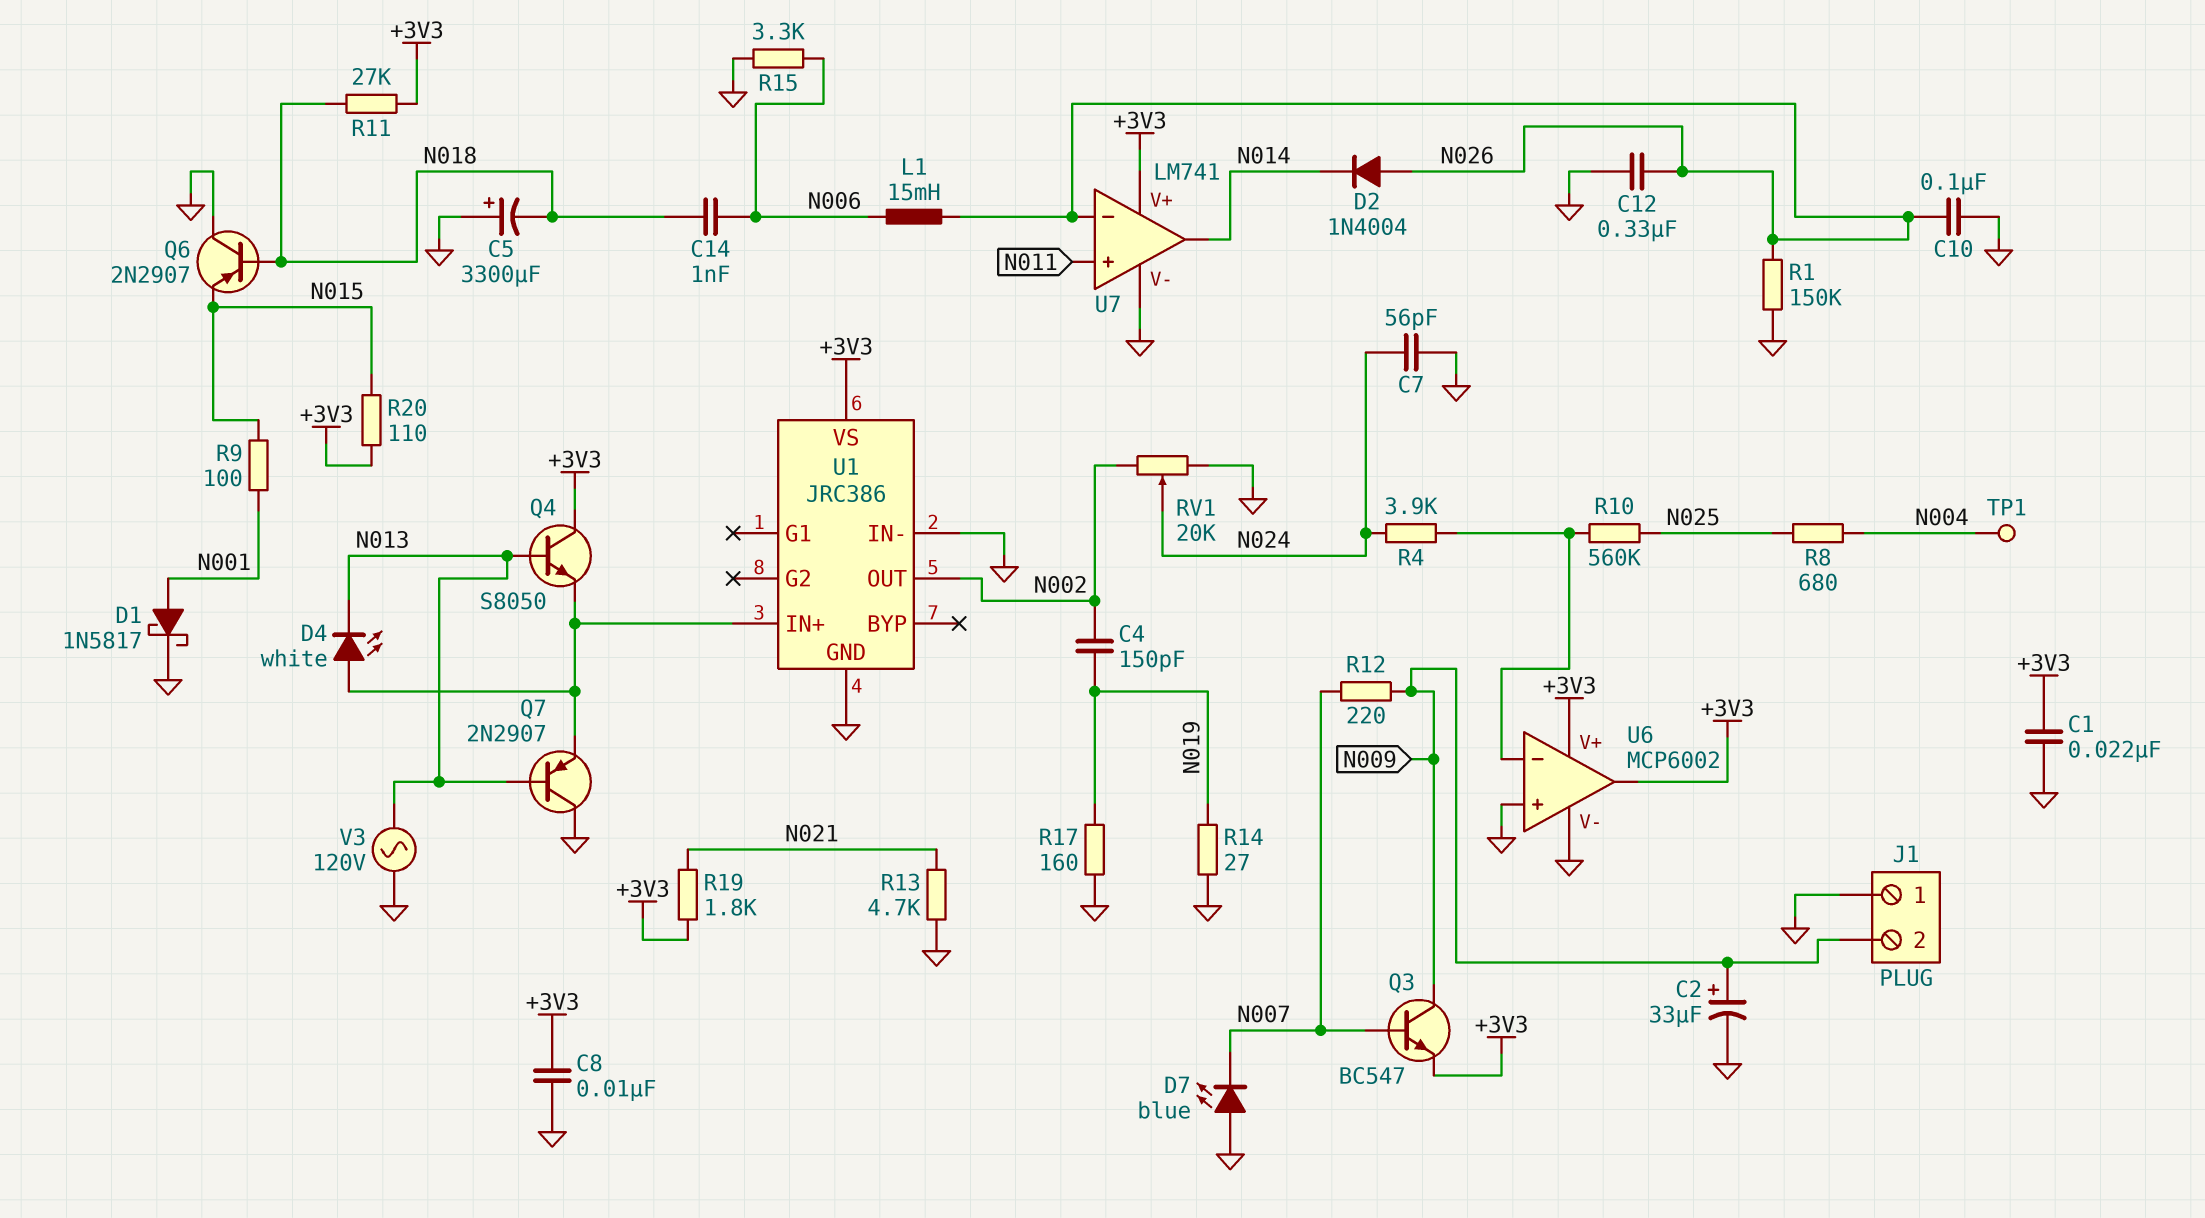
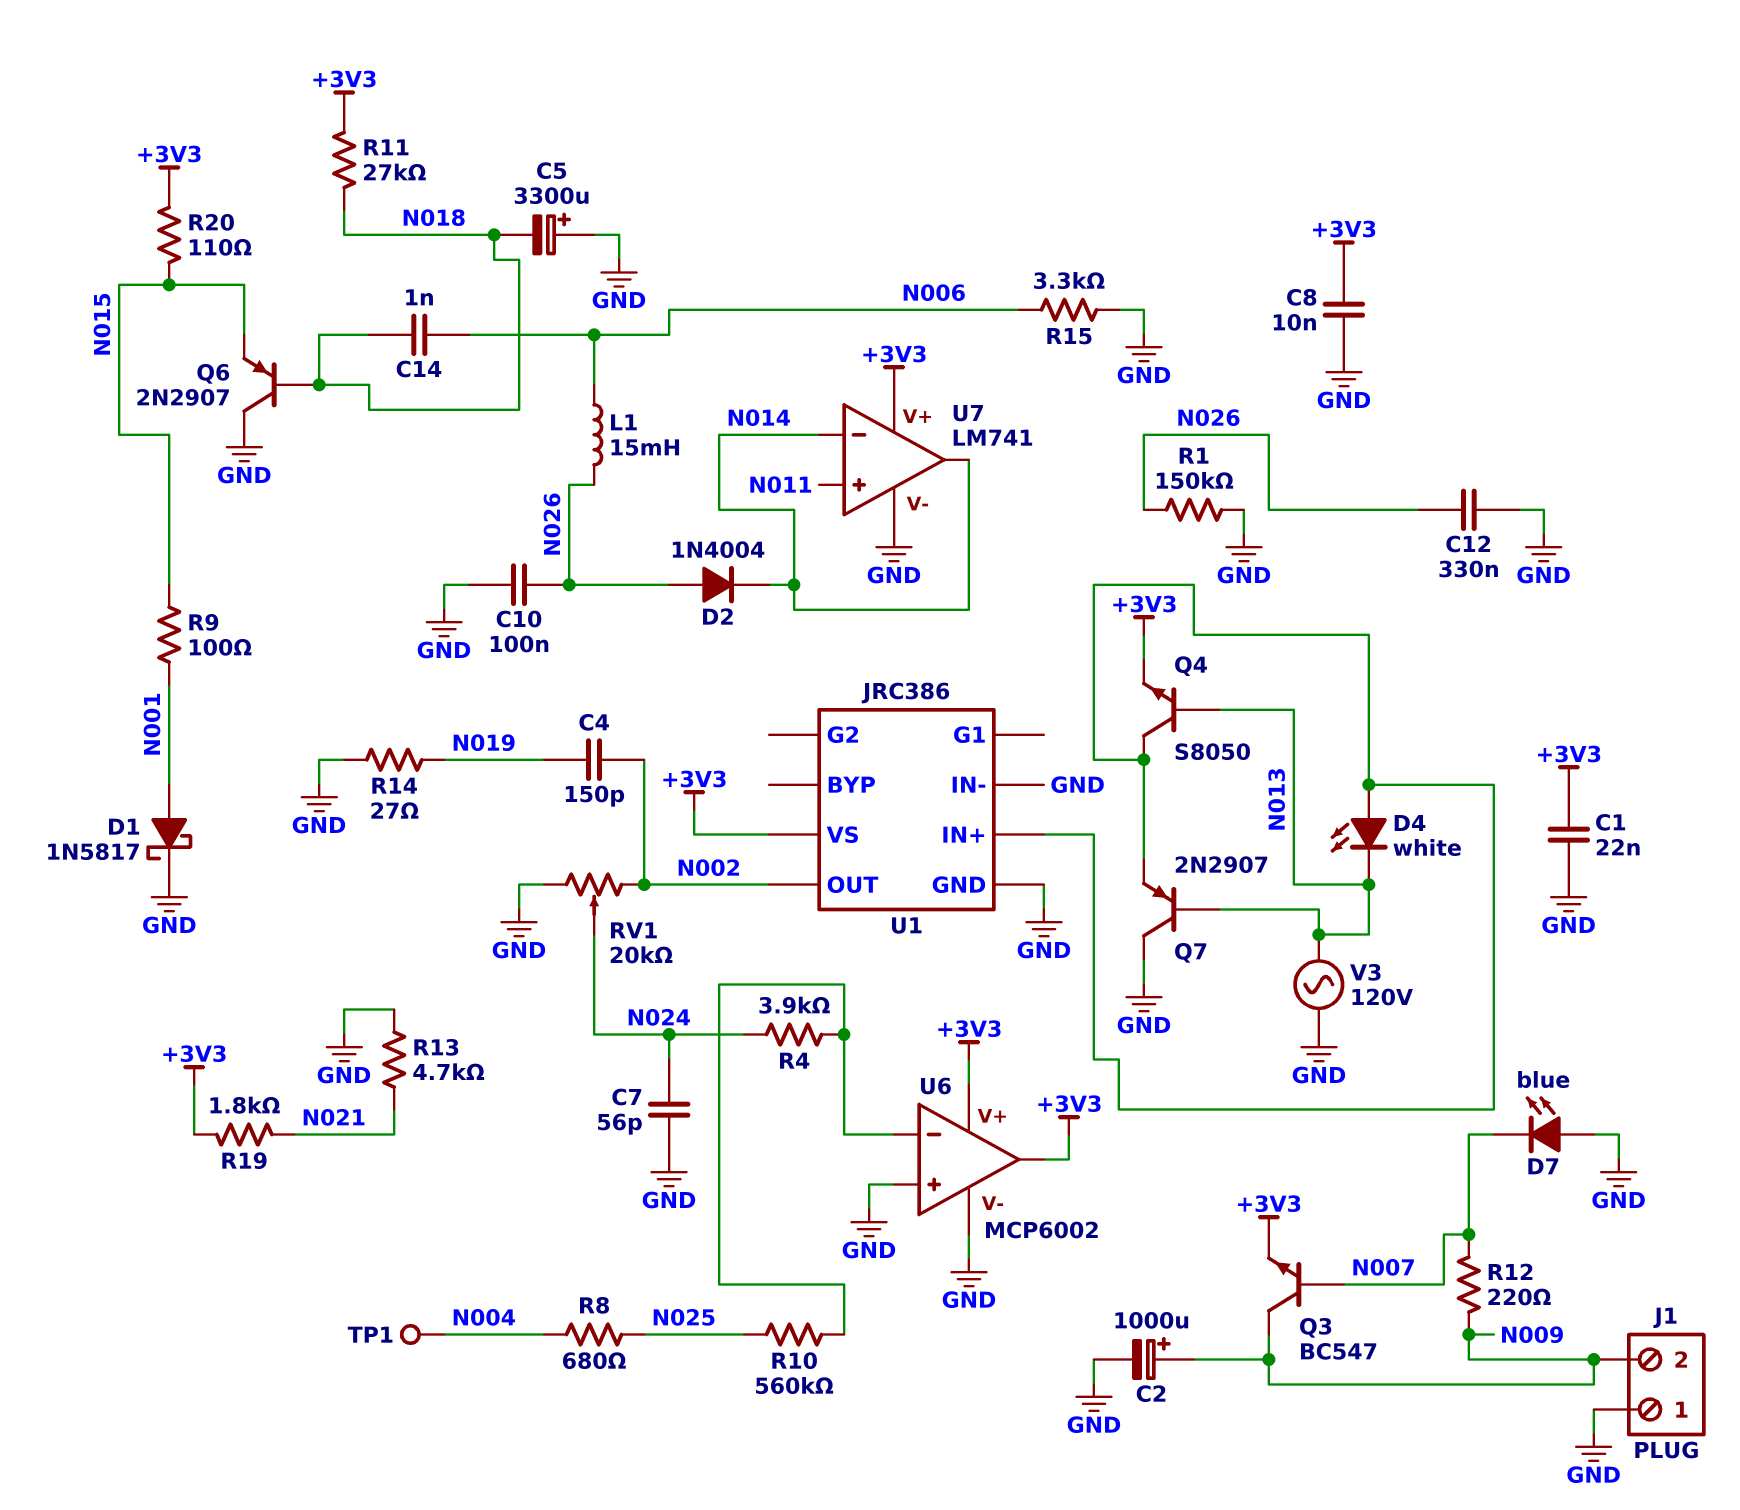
C2: 33uF (plus N009, minus GND) -> 1000uF (plus N009, minus GND)
Q4: NPN S8050 (B N013, C +3V3, E U1/IN+) -> NPN S8050 (B N013, C U1/IN+, E +3V3)
R17: 160 (GND, N019) -> none
U7 pin in-: N026 -> N014

